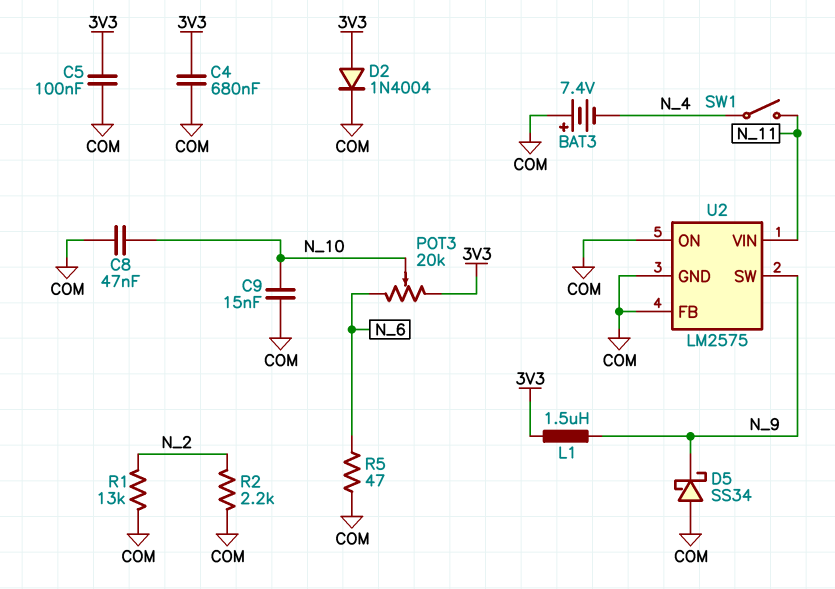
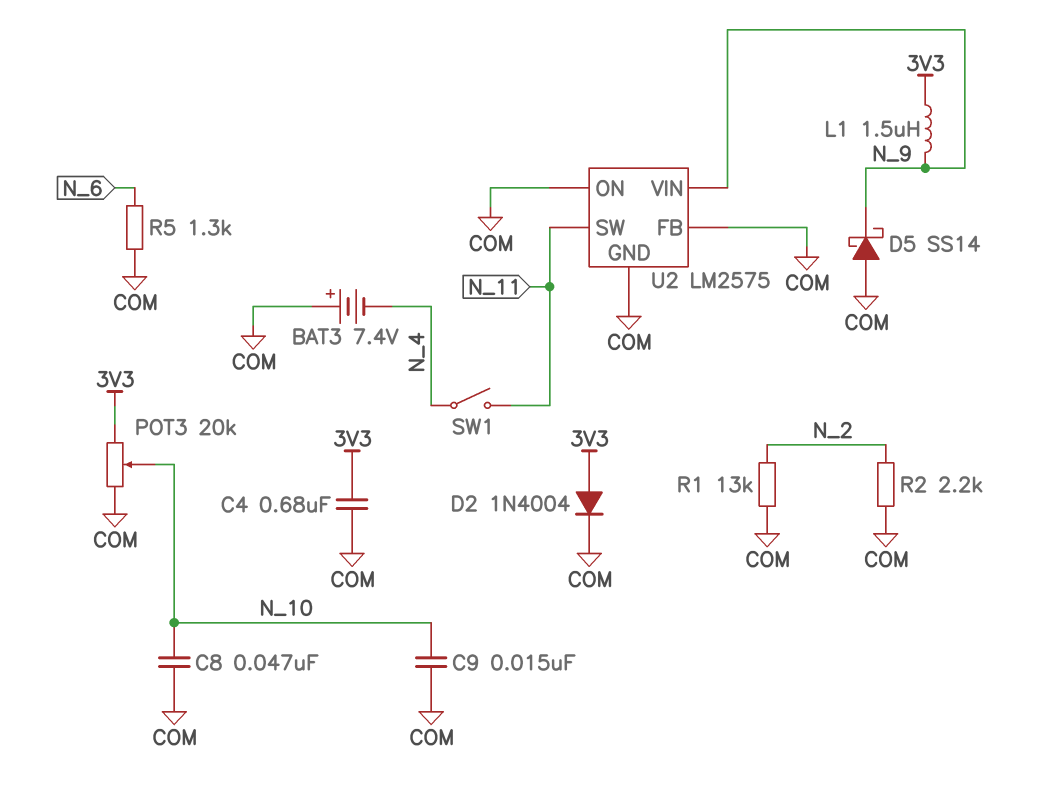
C5: 100nF (3V3, COM) -> none
D5: schottky SS34 (A COM, K N_9) -> schottky SS14 (A COM, K N_9)
POT3: 20k (3V3, N_6, wiper N_10) -> 20k (3V3, COM, wiper N_10)
R5: 47 (COM, N_6) -> 1.3k (COM, N_6)
U2 pin SW: N_9 -> N_11
U2 pin VIN: N_11 -> N_9

